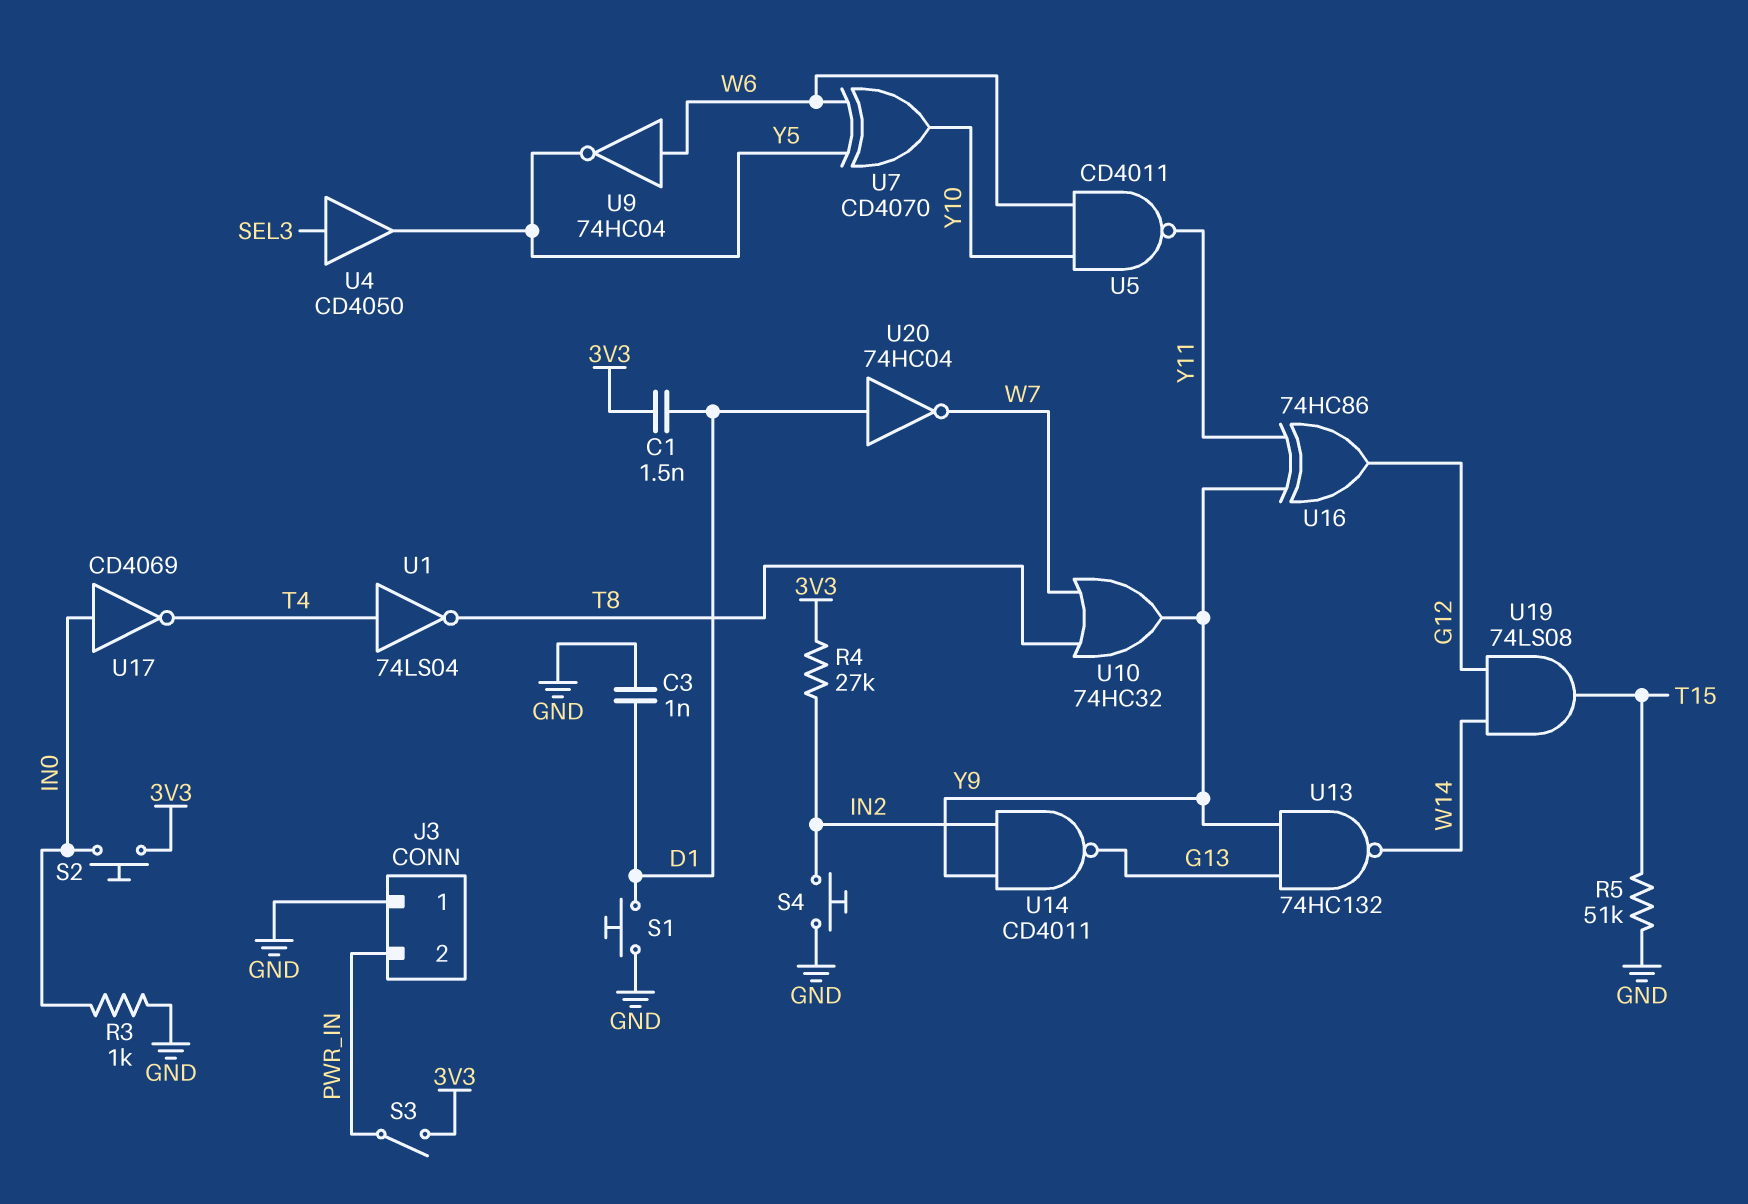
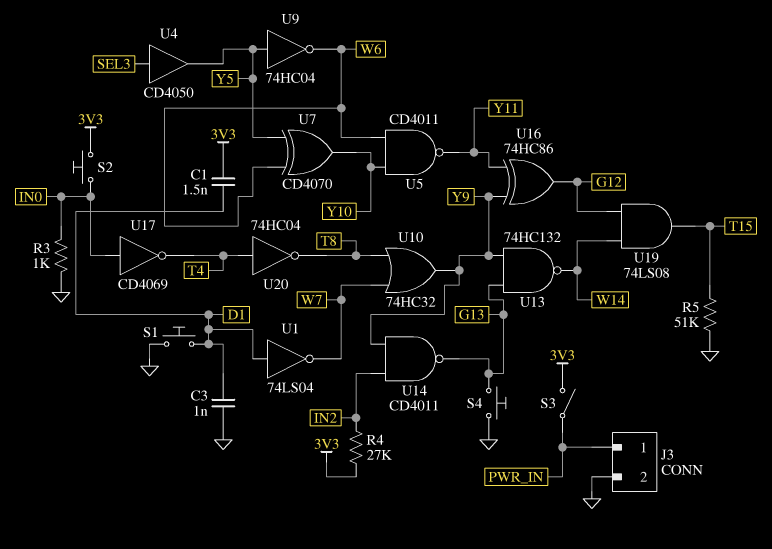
J3 pin 1: GND -> PWR_IN
J3 pin 2: PWR_IN -> GND
S4: button (GND, IN2) -> button (G13, GND)
U1: NOT 74LS04 (in T4, out T8) -> NOT 74LS04 (in D1, out W7)
U9: NOT 74HC04 (in W6, out Y5) -> NOT 74HC04 (in Y5, out W6)
U20: NOT 74HC04 (in D1, out W7) -> NOT 74HC04 (in T4, out T8)

